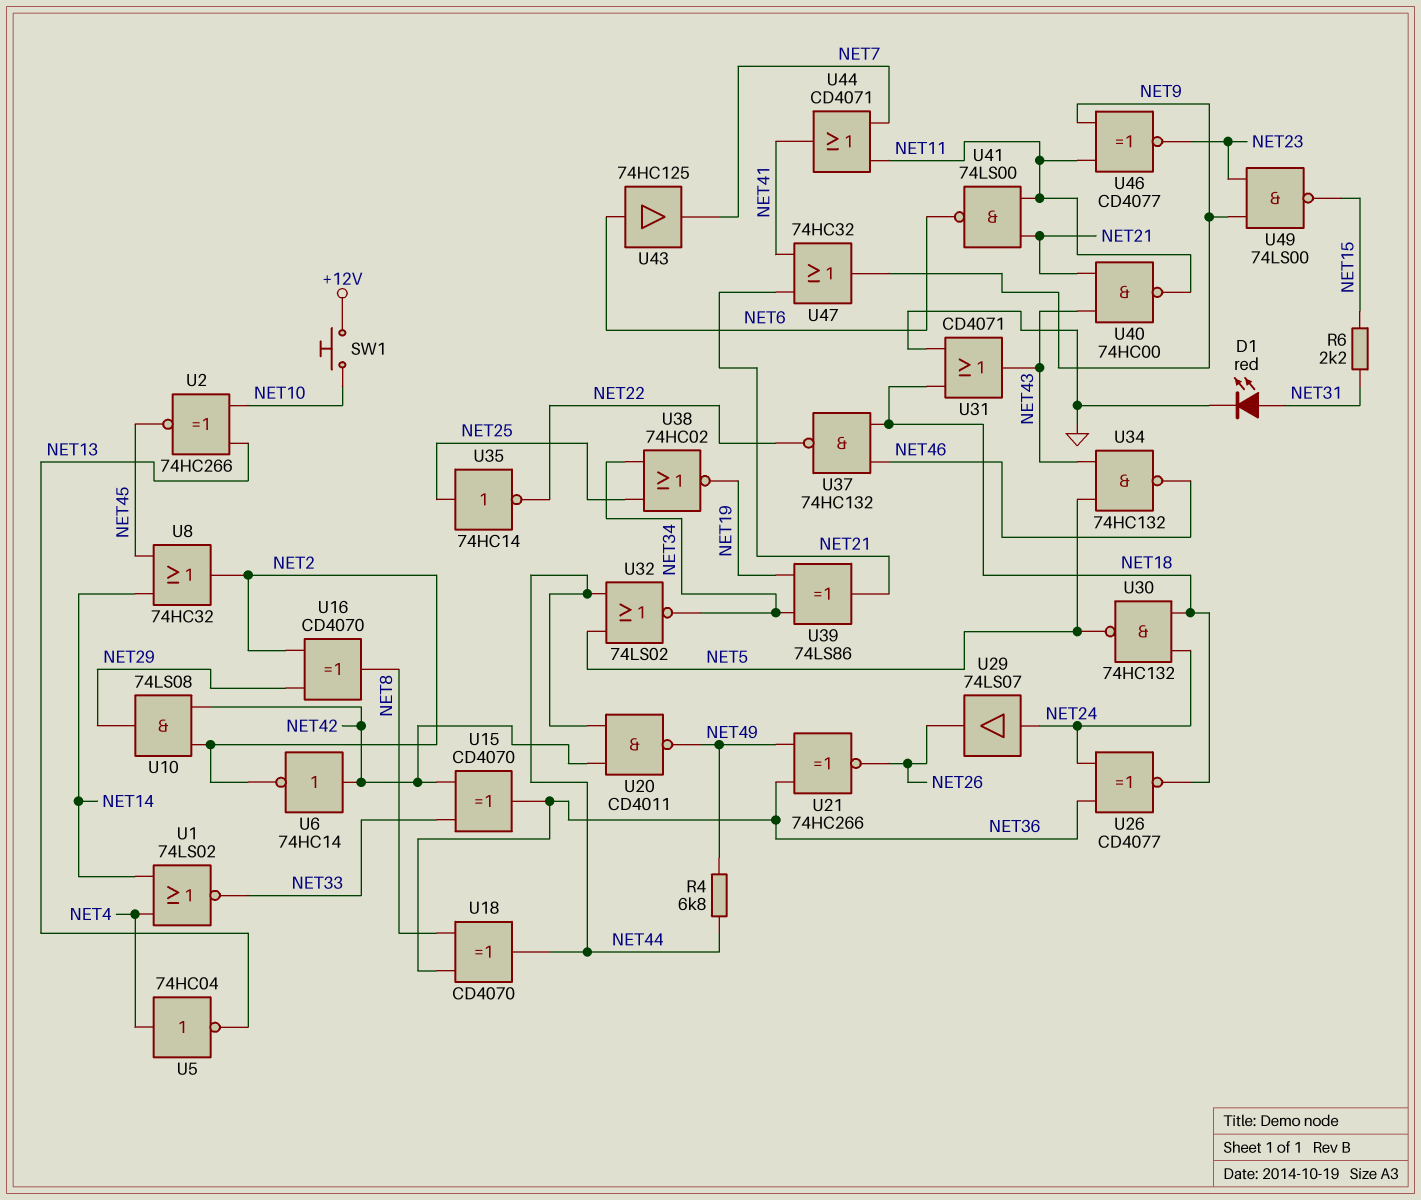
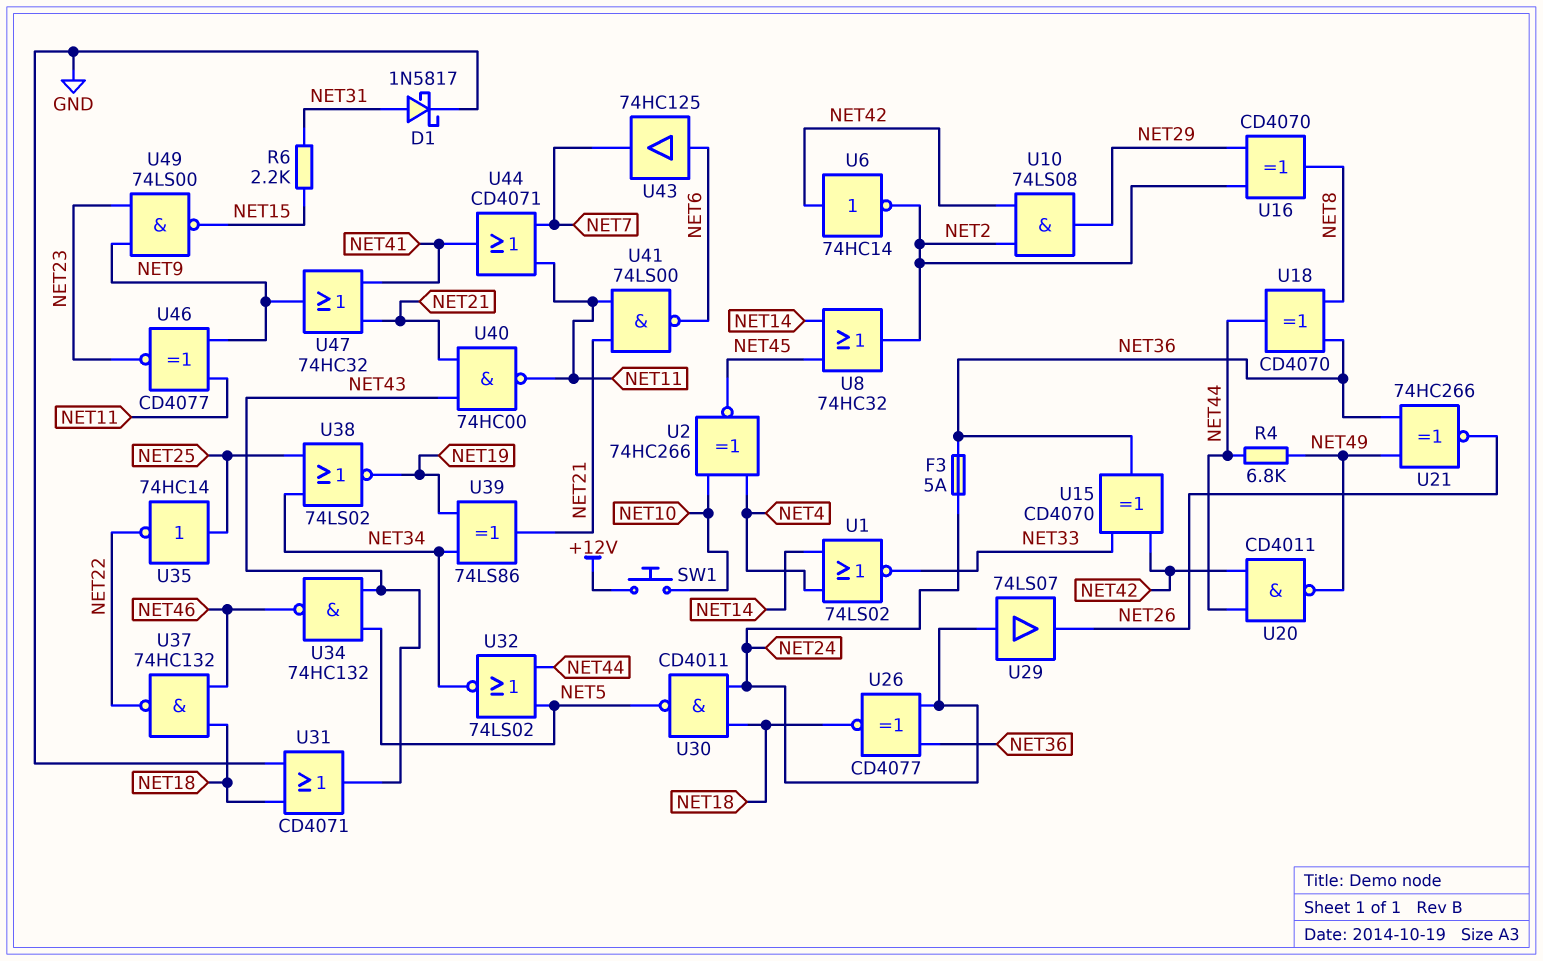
D1: LED red (A NET31, K GND) -> schottky 1N5817 (A NET31, K GND)
F3: none -> 5A (NET24, NET36)
U2: XNOR 74HC266 (in NET10, in NET13, out NET45) -> XNOR 74HC266 (in NET4, in NET10, out NET45)
U5: NOT 74HC04 (in NET4, out NET13) -> none
U30: NAND 74HC132 (in NET18, in NET24, out NET5) -> NAND CD4011 (in NET18, in NET24, out NET5)
U38: NOR 74HC02 (in NET25, in NET34, out NET19) -> NOR 74LS02 (in NET25, in NET34, out NET19)

